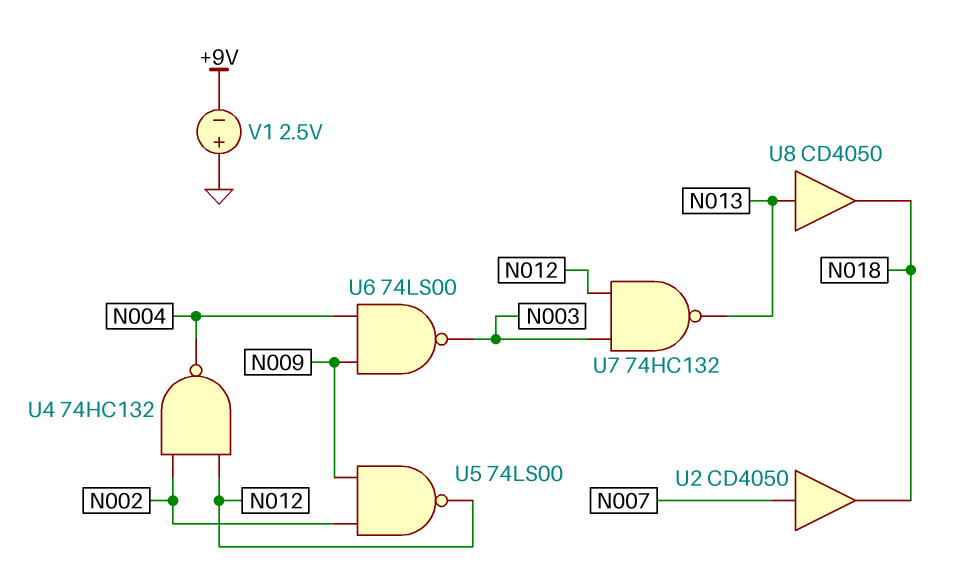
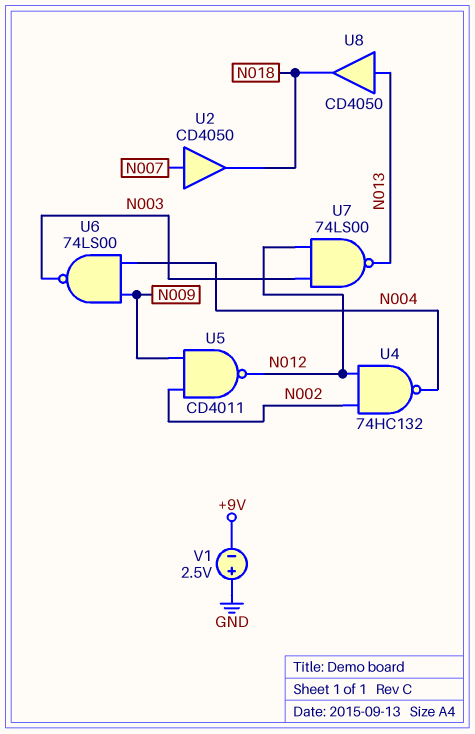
U5: NAND 74LS00 (in N002, in N009, out N012) -> NAND CD4011 (in N002, in N009, out N012)
U7: NAND 74HC132 (in N003, in N012, out N013) -> NAND 74LS00 (in N003, in N012, out N013)

